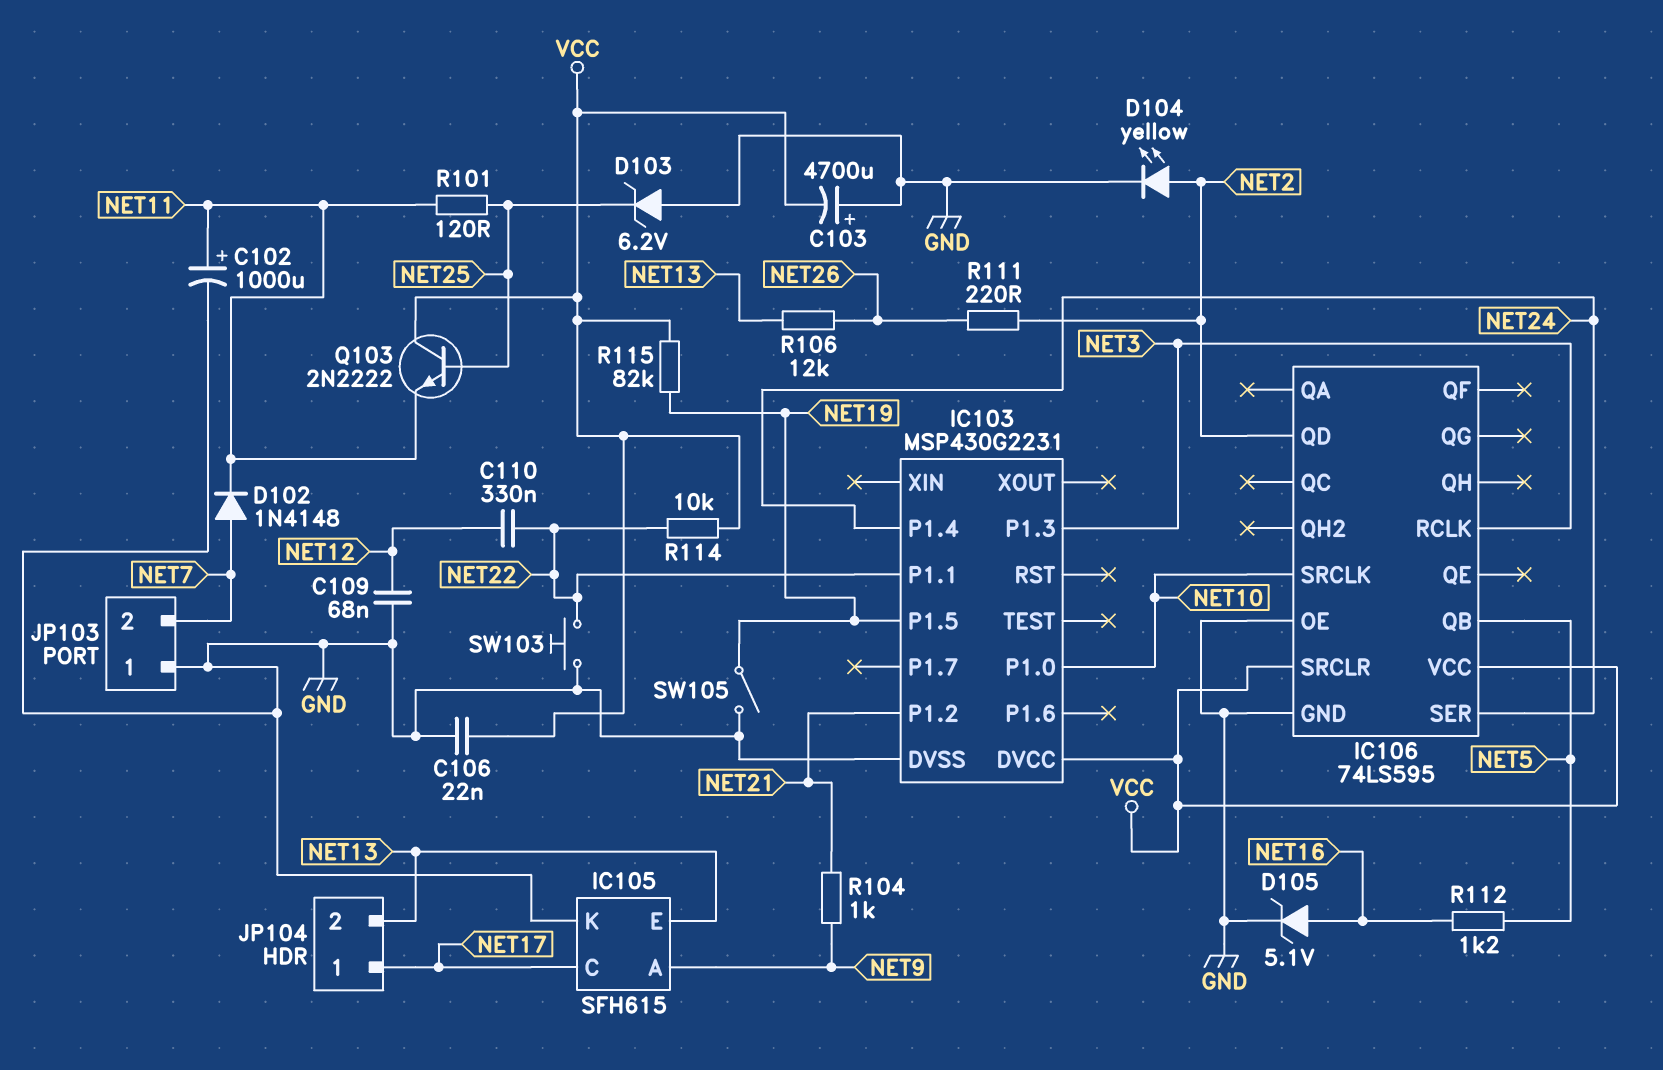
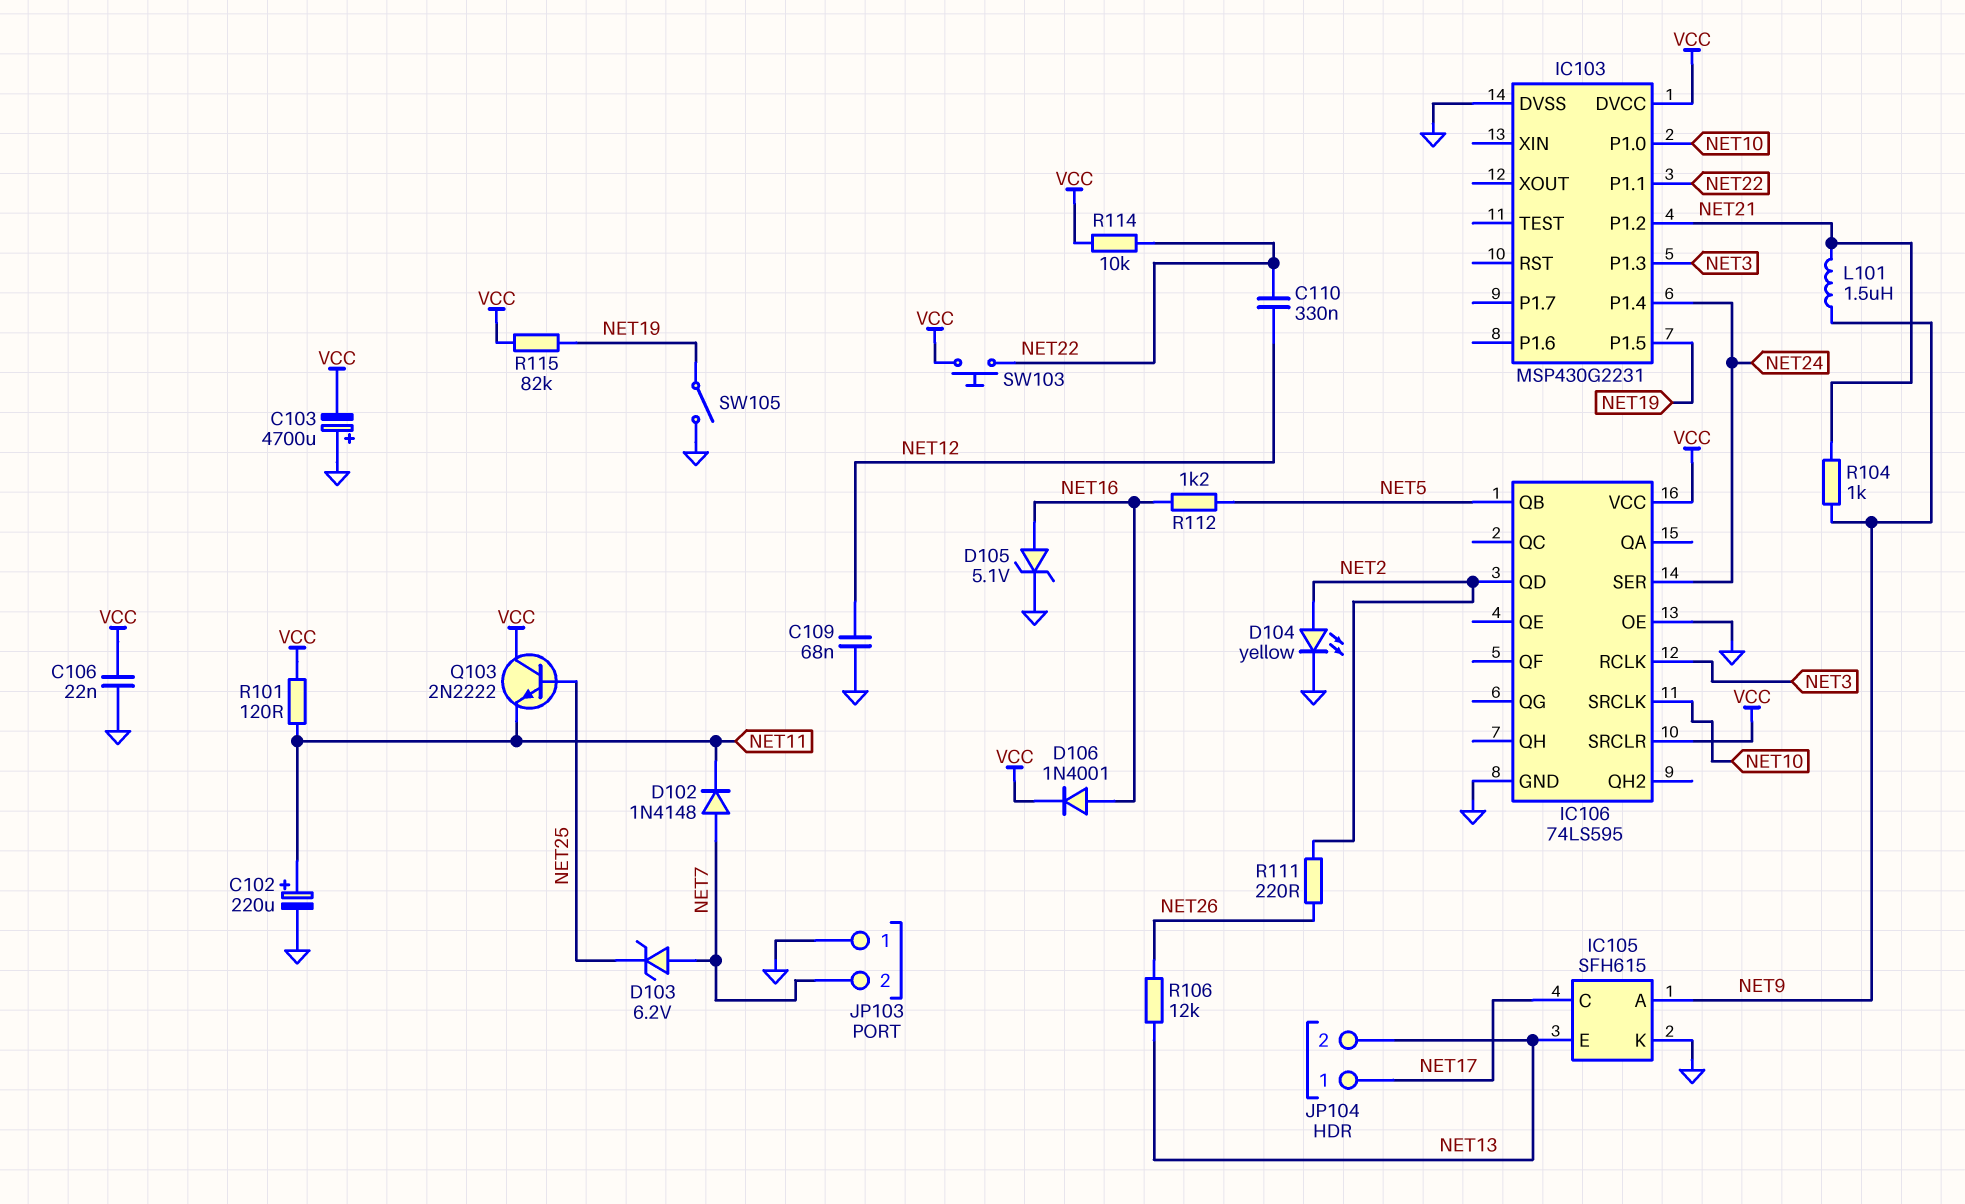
C102: 1000uF (plus NET11, minus GND) -> 220uF (plus NET11, minus GND)
D103: zener 6.2V (A GND, K NET25) -> zener 6.2V (A NET7, K NET25)
D106: none -> diode 1N4001 (A NET16, K VCC)
L101: none -> 1.5uH (NET9, NET21)
R101: 120 (NET11, NET25) -> 120 (NET11, VCC)
SW103: button (GND, NET22) -> button (NET22, VCC)

